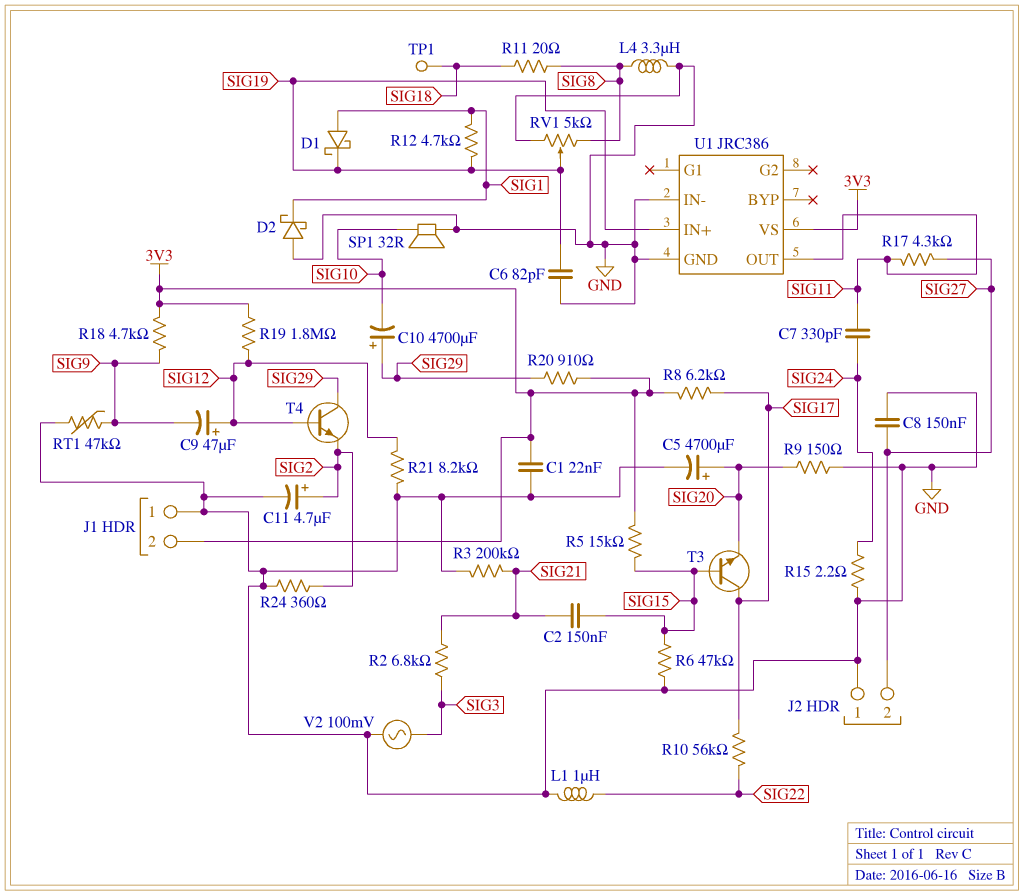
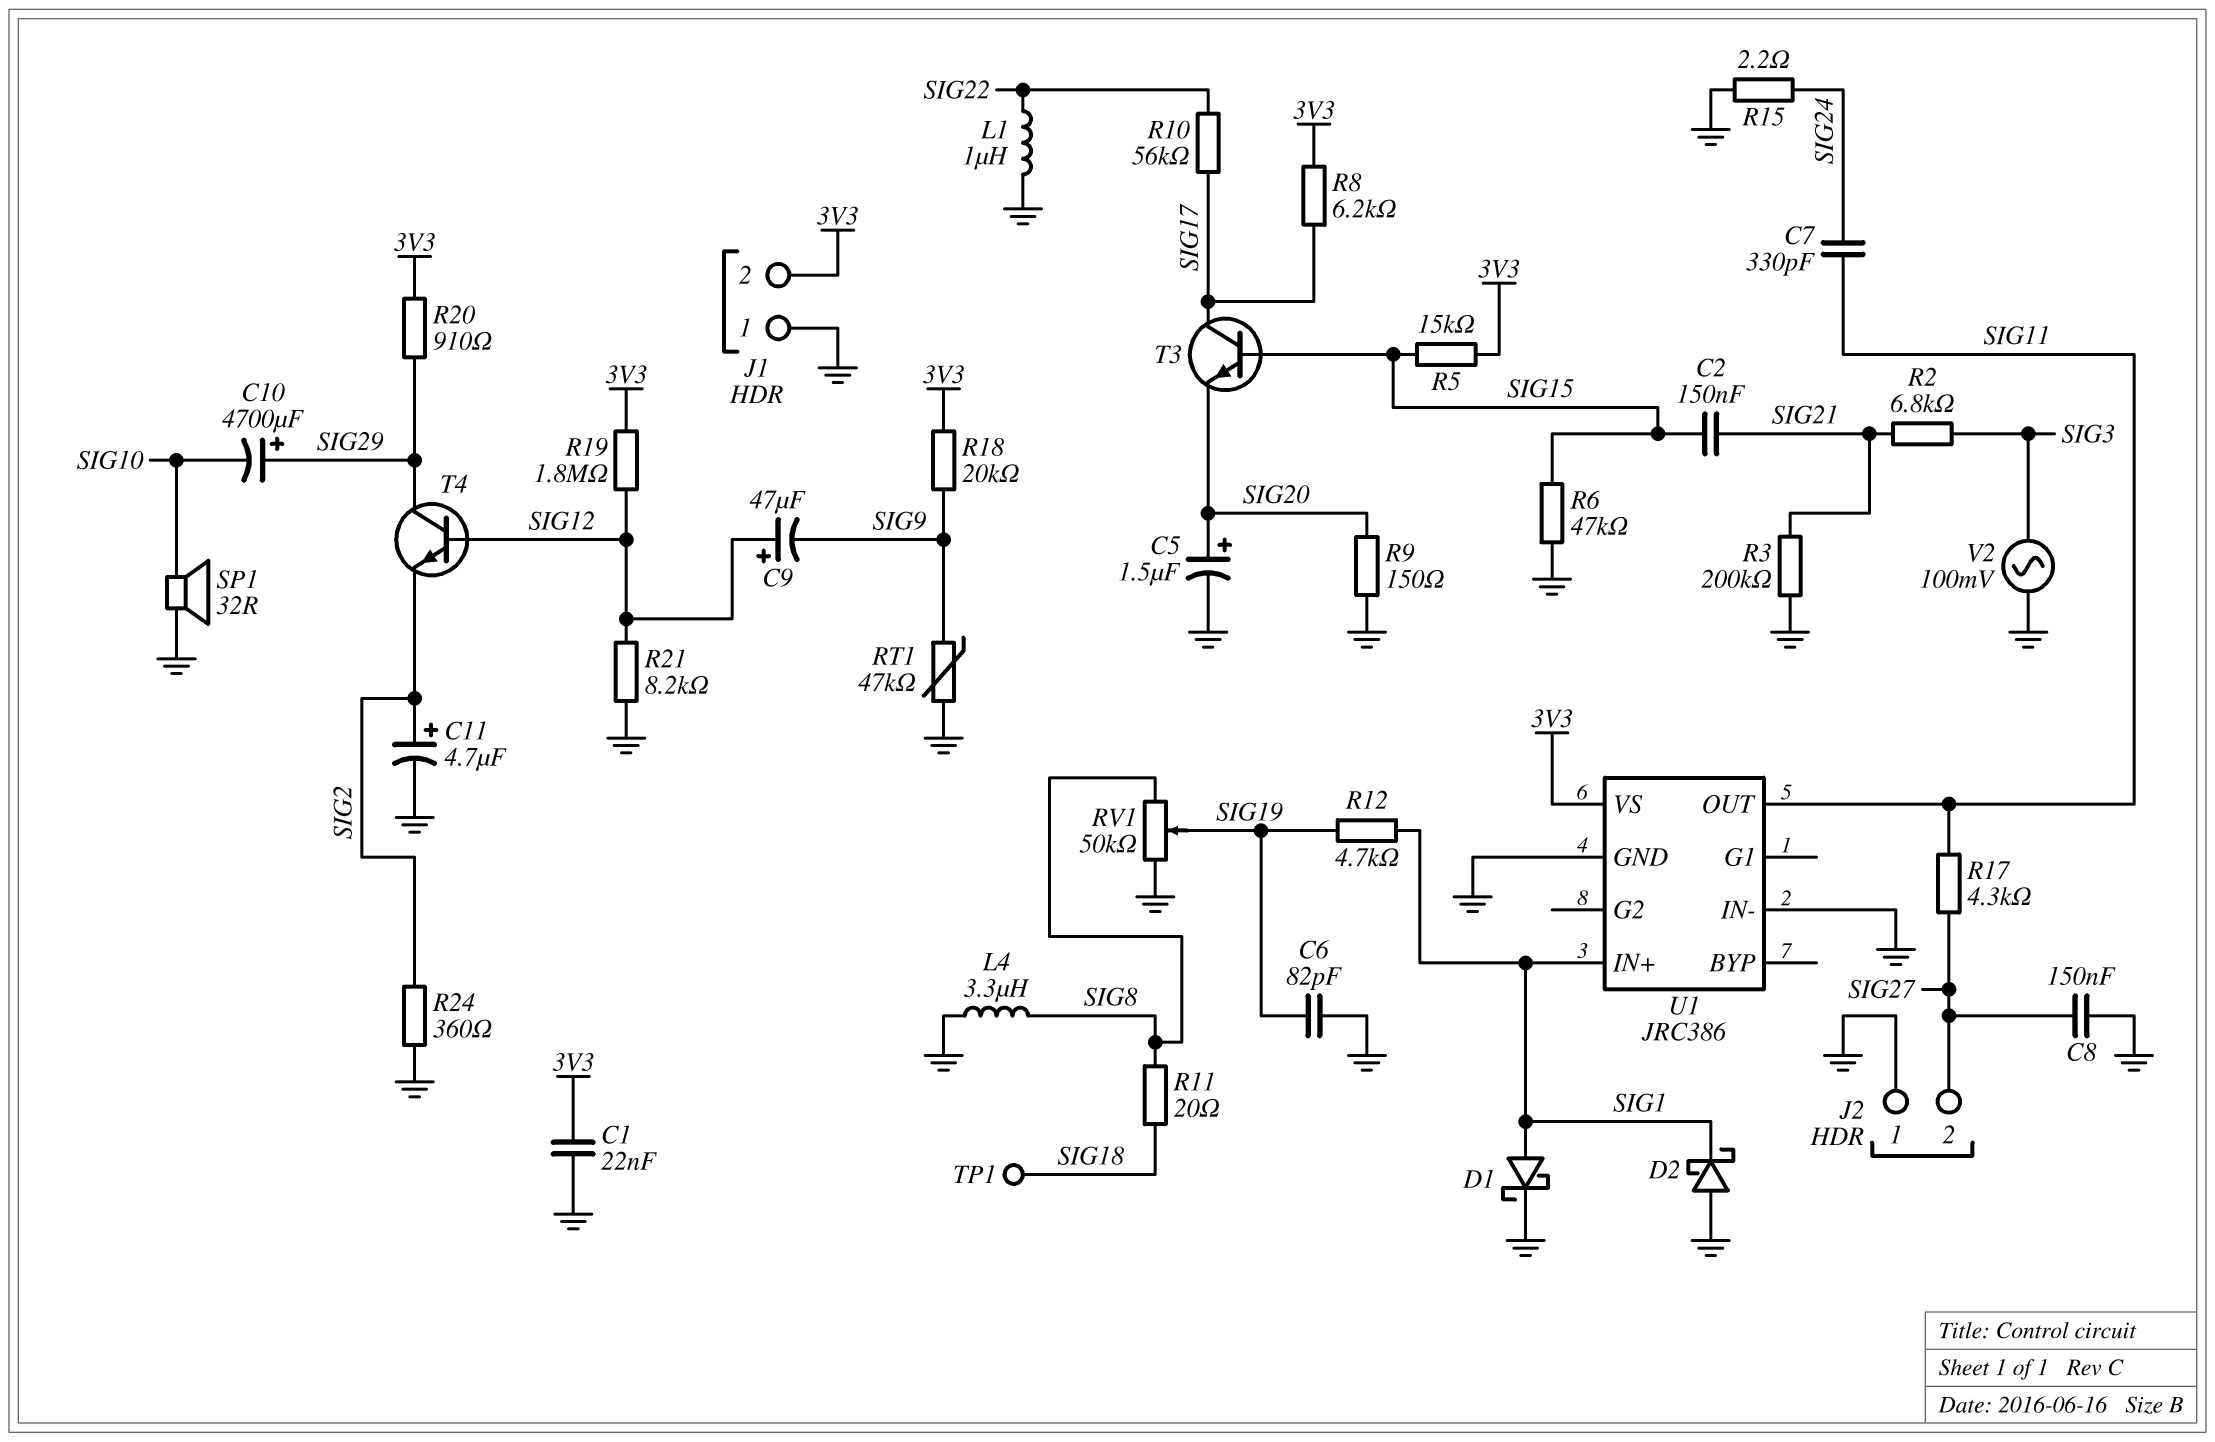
C5: 4700uF (plus SIG20, minus GND) -> 1.5uF (plus SIG20, minus GND)
D1: schottky (A SIG1, K SIG19) -> schottky (A SIG1, K GND)
R18: 4.7k (3V3, SIG9) -> 20k (3V3, SIG9)
RV1: 5k (GND, SIG8, wiper SIG19) -> 50k (GND, SIG8, wiper SIG19)
U1 pin IN+: SIG19 -> SIG1

